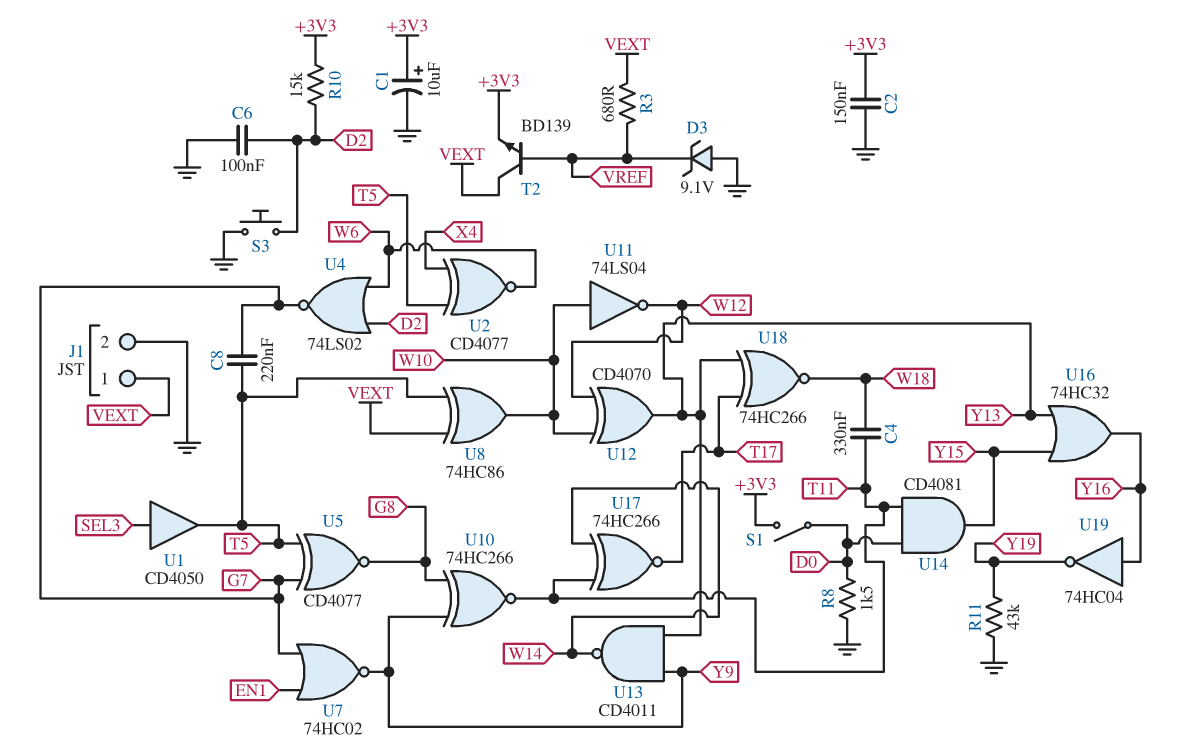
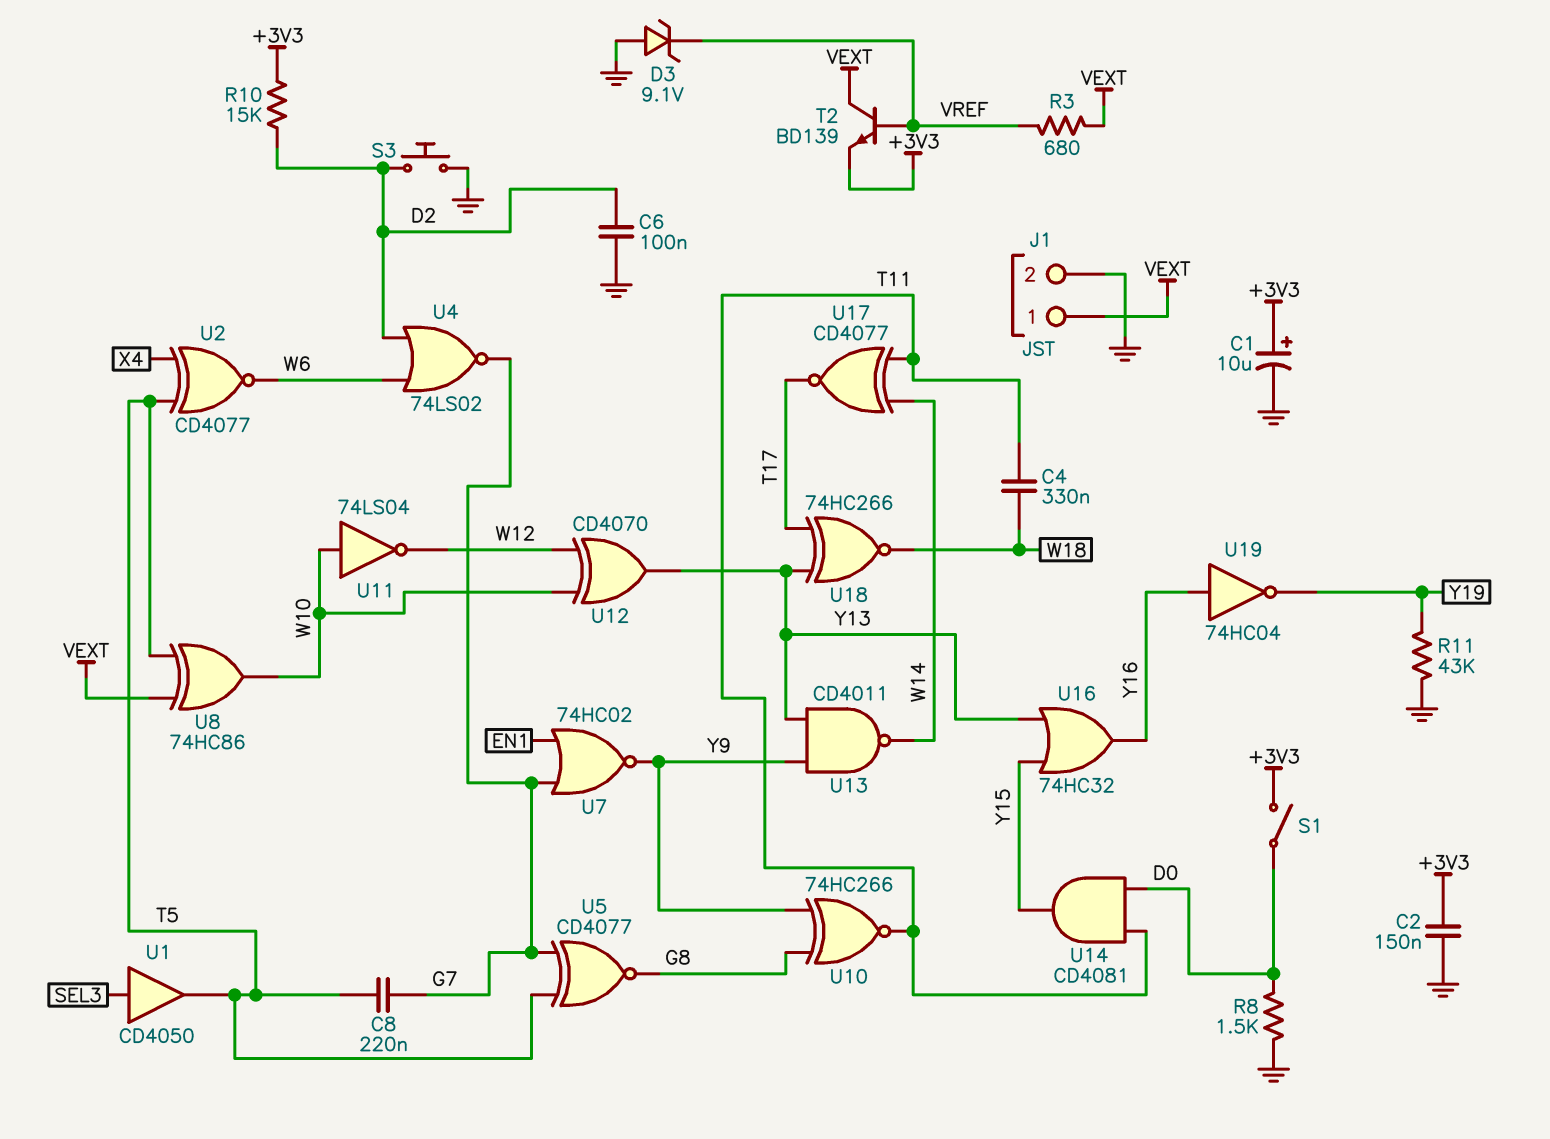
U17: XNOR 74HC266 (in T11, in W14, out T17) -> XNOR CD4077 (in T11, in W14, out T17)

